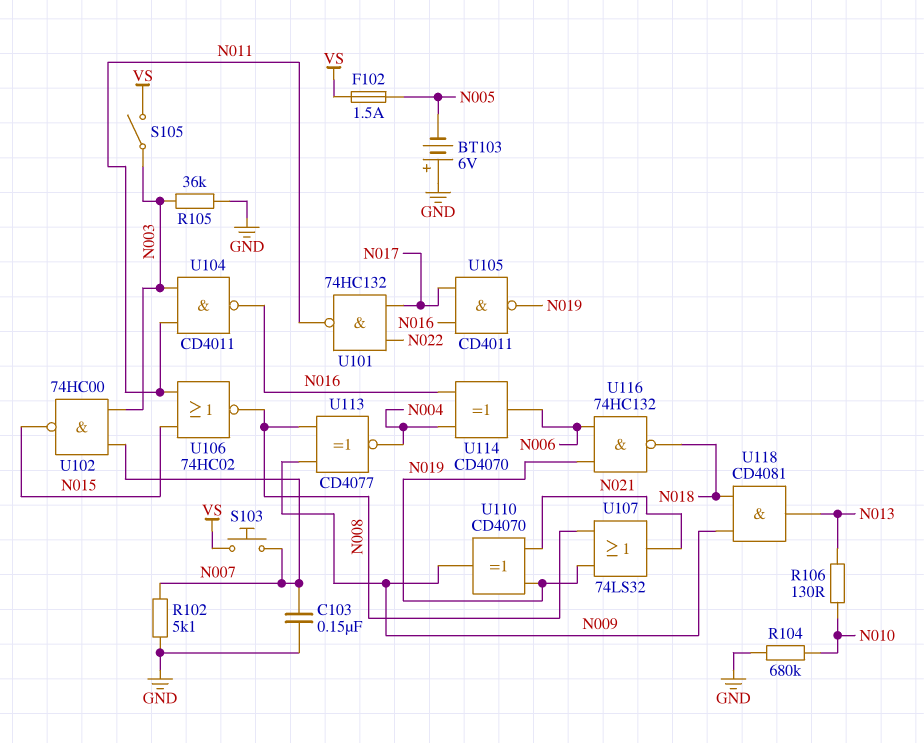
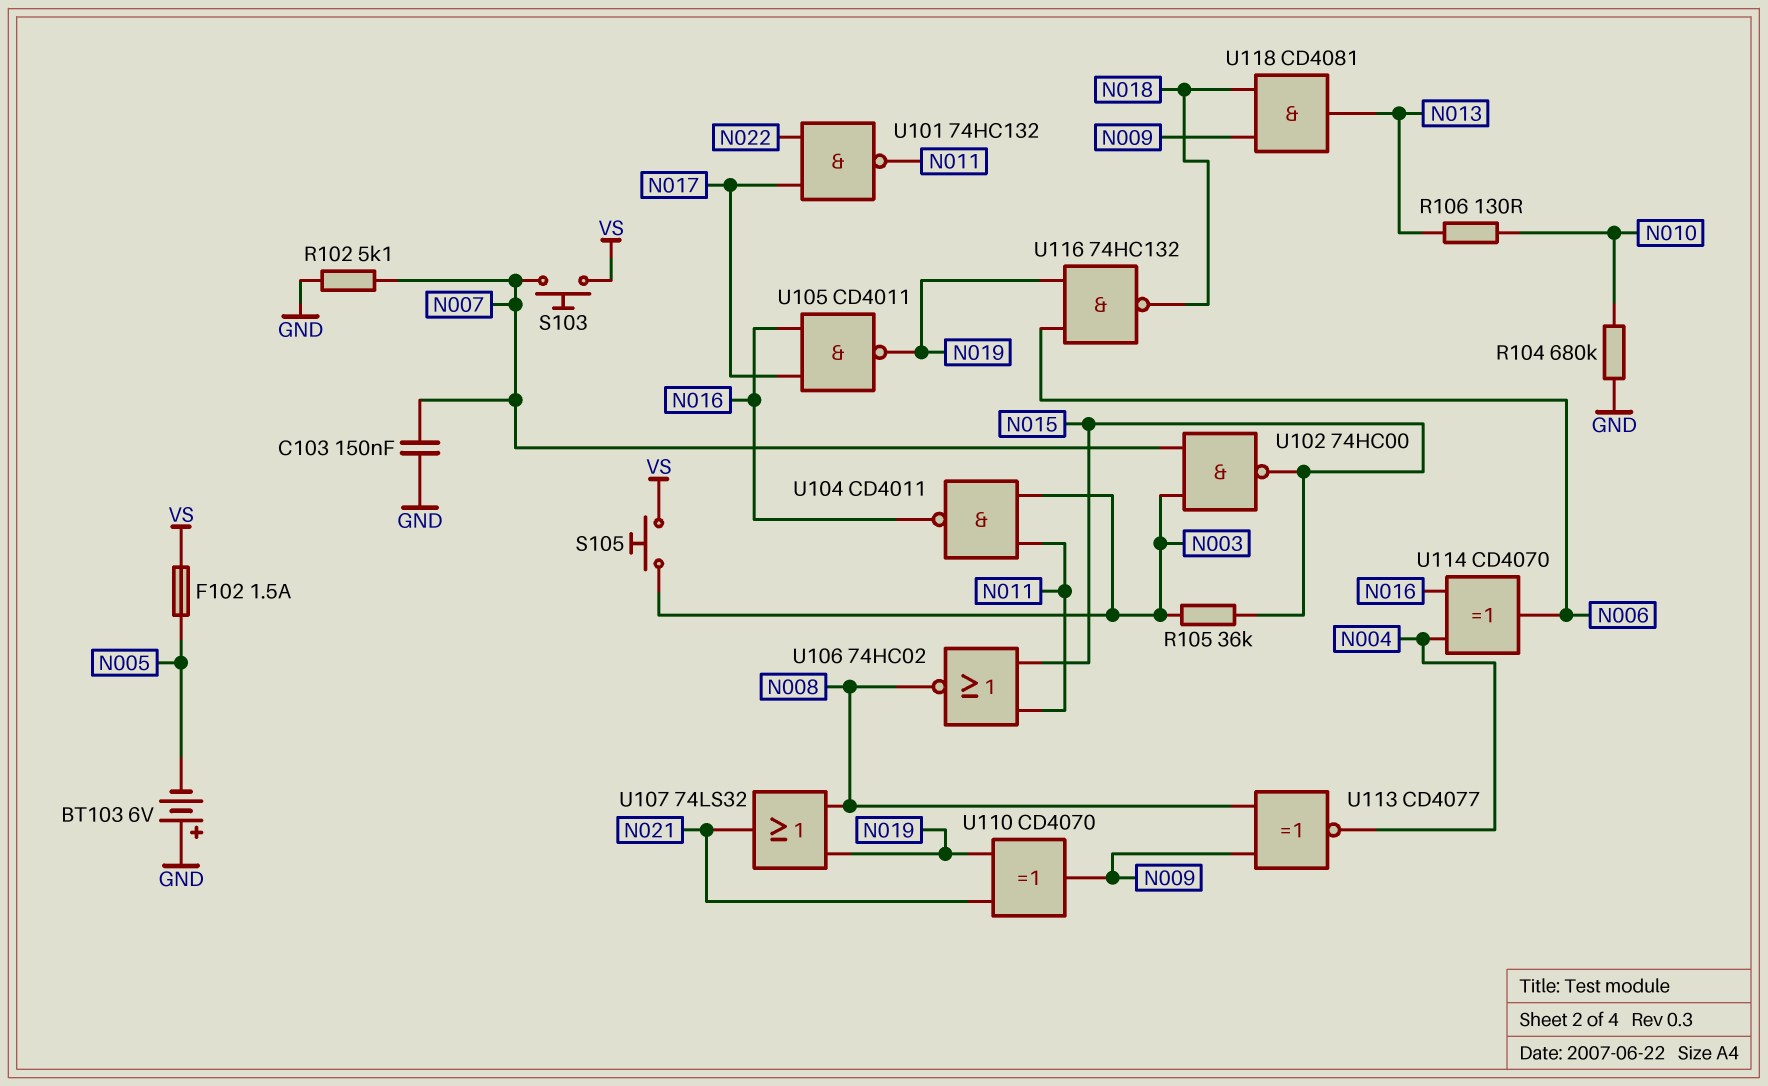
R105: 36k (GND, N003) -> 36k (N003, N015)
S105: switch (N003, VS) -> button (N003, VS)

